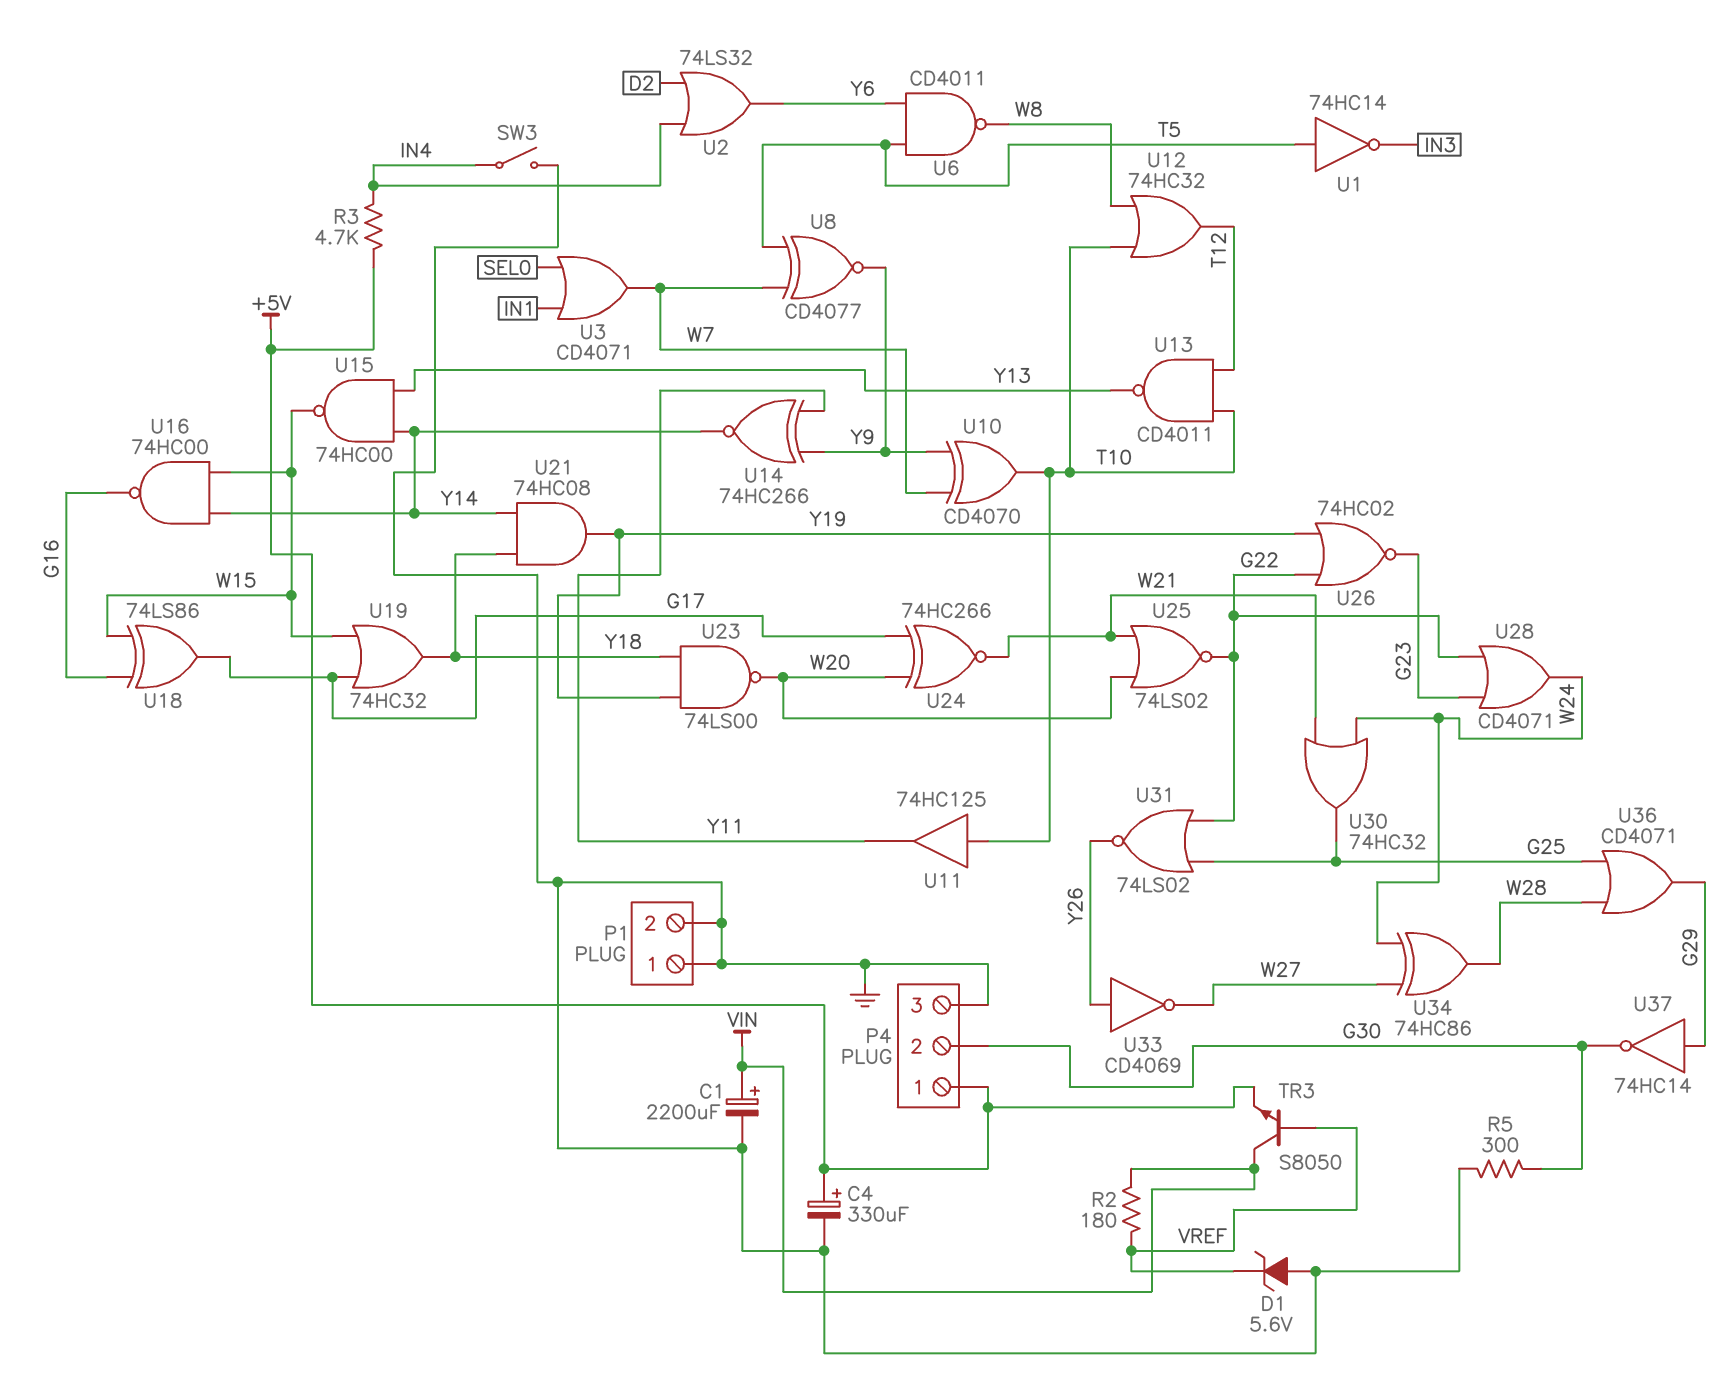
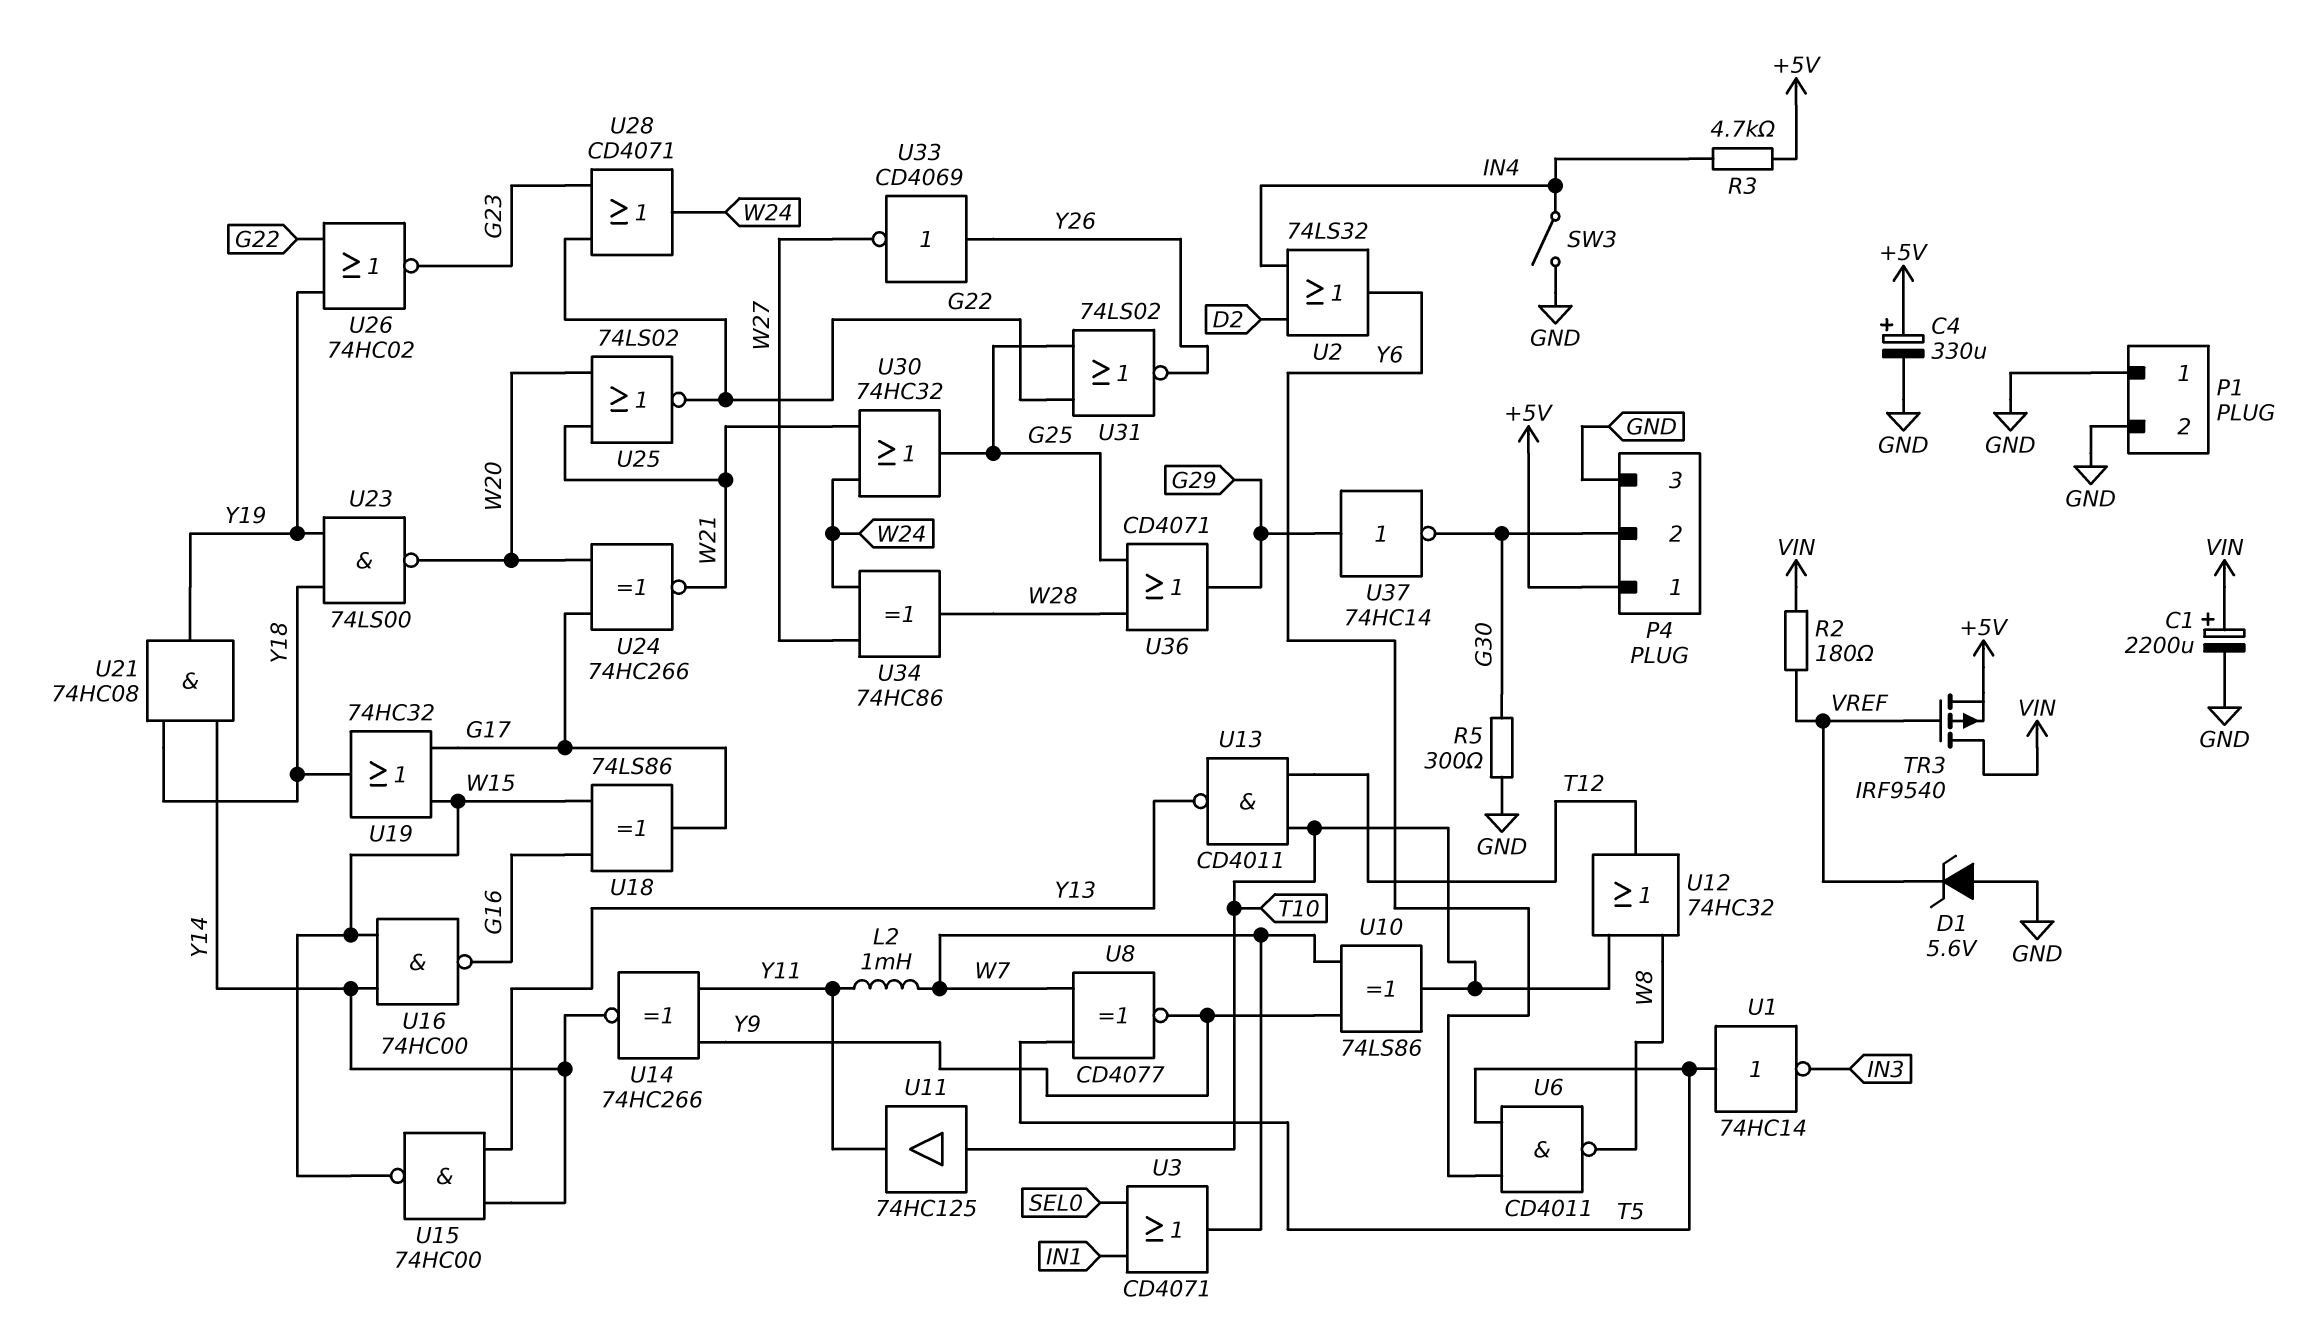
L2: none -> 1mH (W7, Y11)
TR3: NPN S8050 (B VREF, C VIN, E +5V) -> PMOS IRF9540 (G VREF, D VIN, S +5V)
U10: XOR CD4070 (in W7, in Y9, out T10) -> XOR 74LS86 (in W7, in Y9, out T10)

